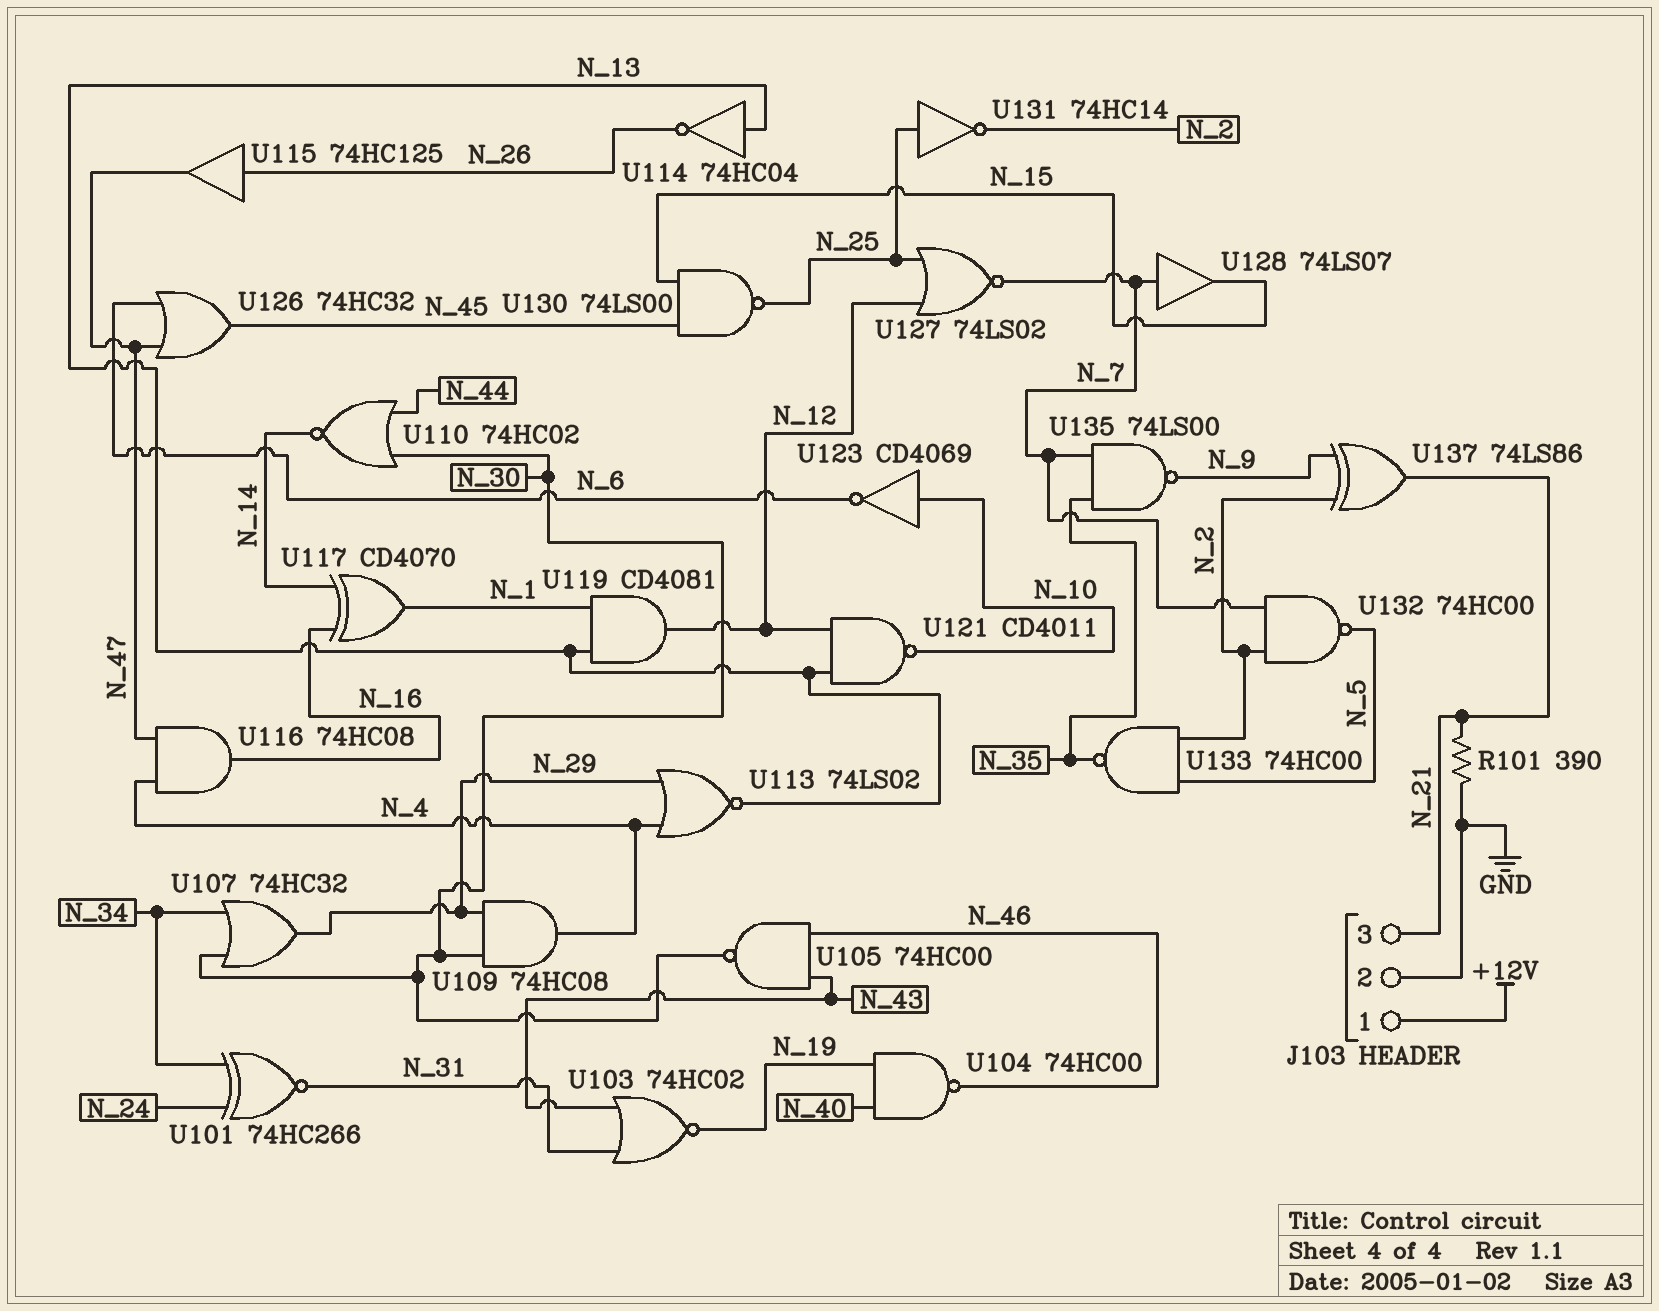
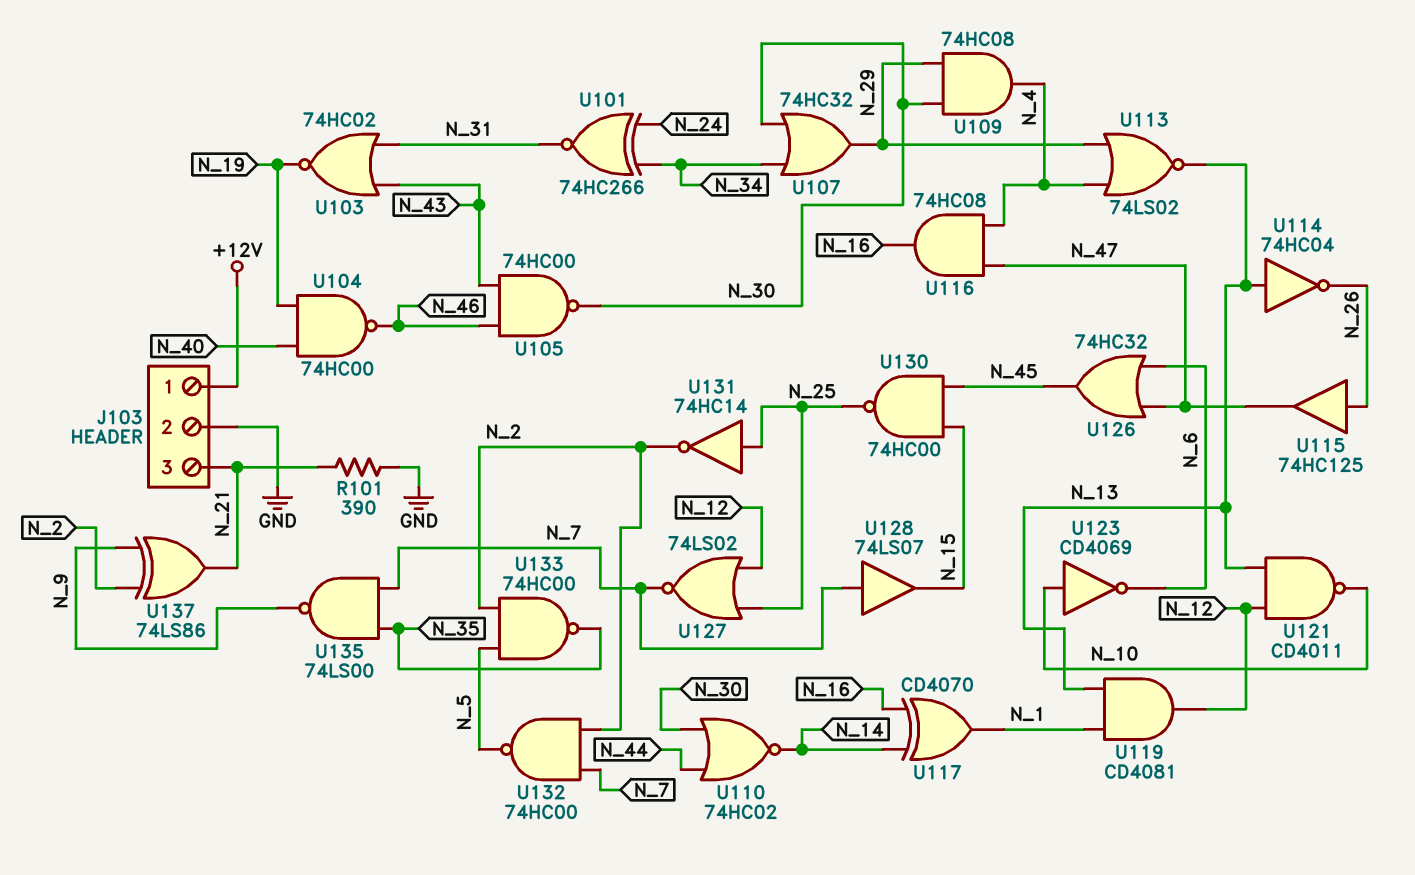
U130: NAND 74LS00 (in N_15, in N_45, out N_25) -> NAND 74HC00 (in N_15, in N_45, out N_25)

